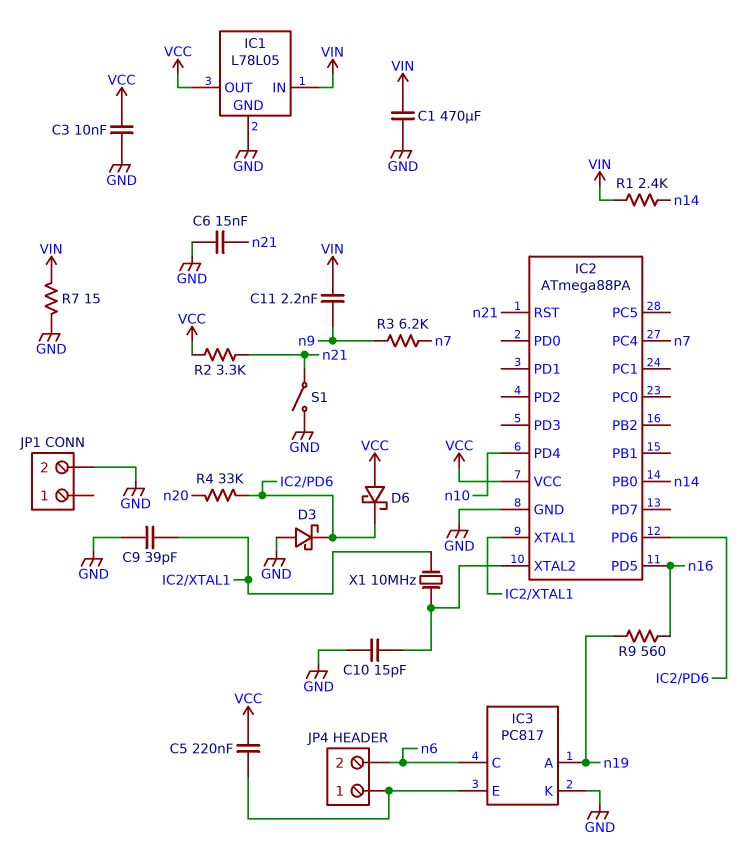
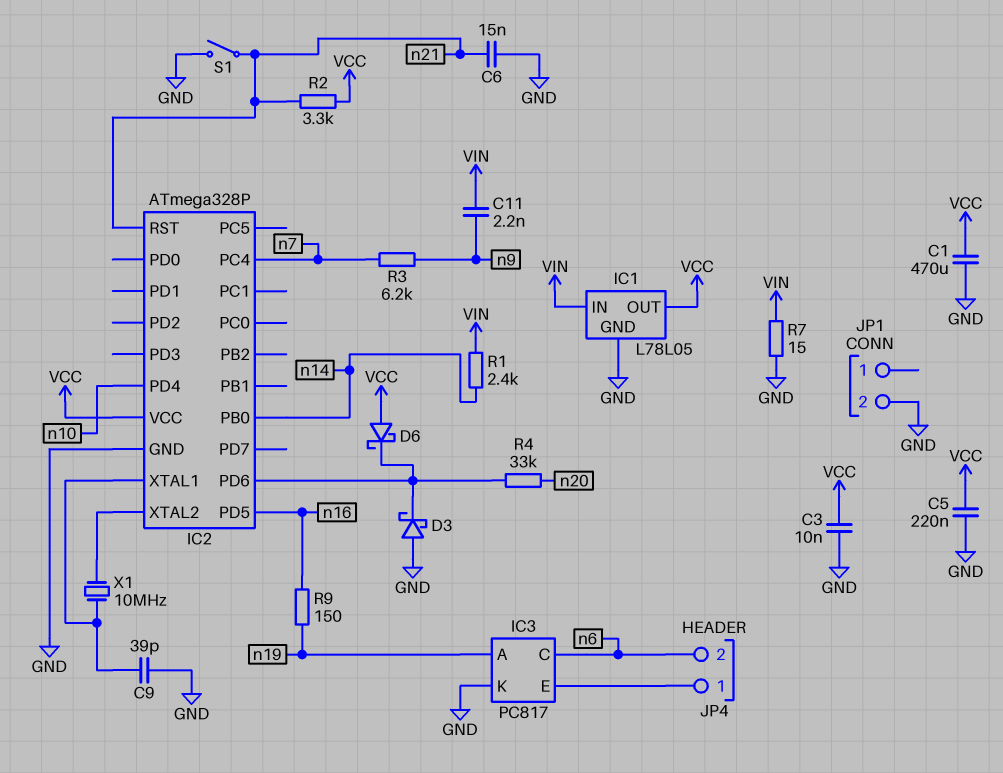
C1: 470uF (GND, VIN) -> 470uF (GND, VCC)
C5: 220nF (IC3/E, VCC) -> 220nF (GND, VCC)
C10: 15pF (GND, IC2/XTAL2) -> none
IC2: ATmega88PA -> ATmega328P
R9: 560 (n16, n19) -> 150 (n16, n19)

